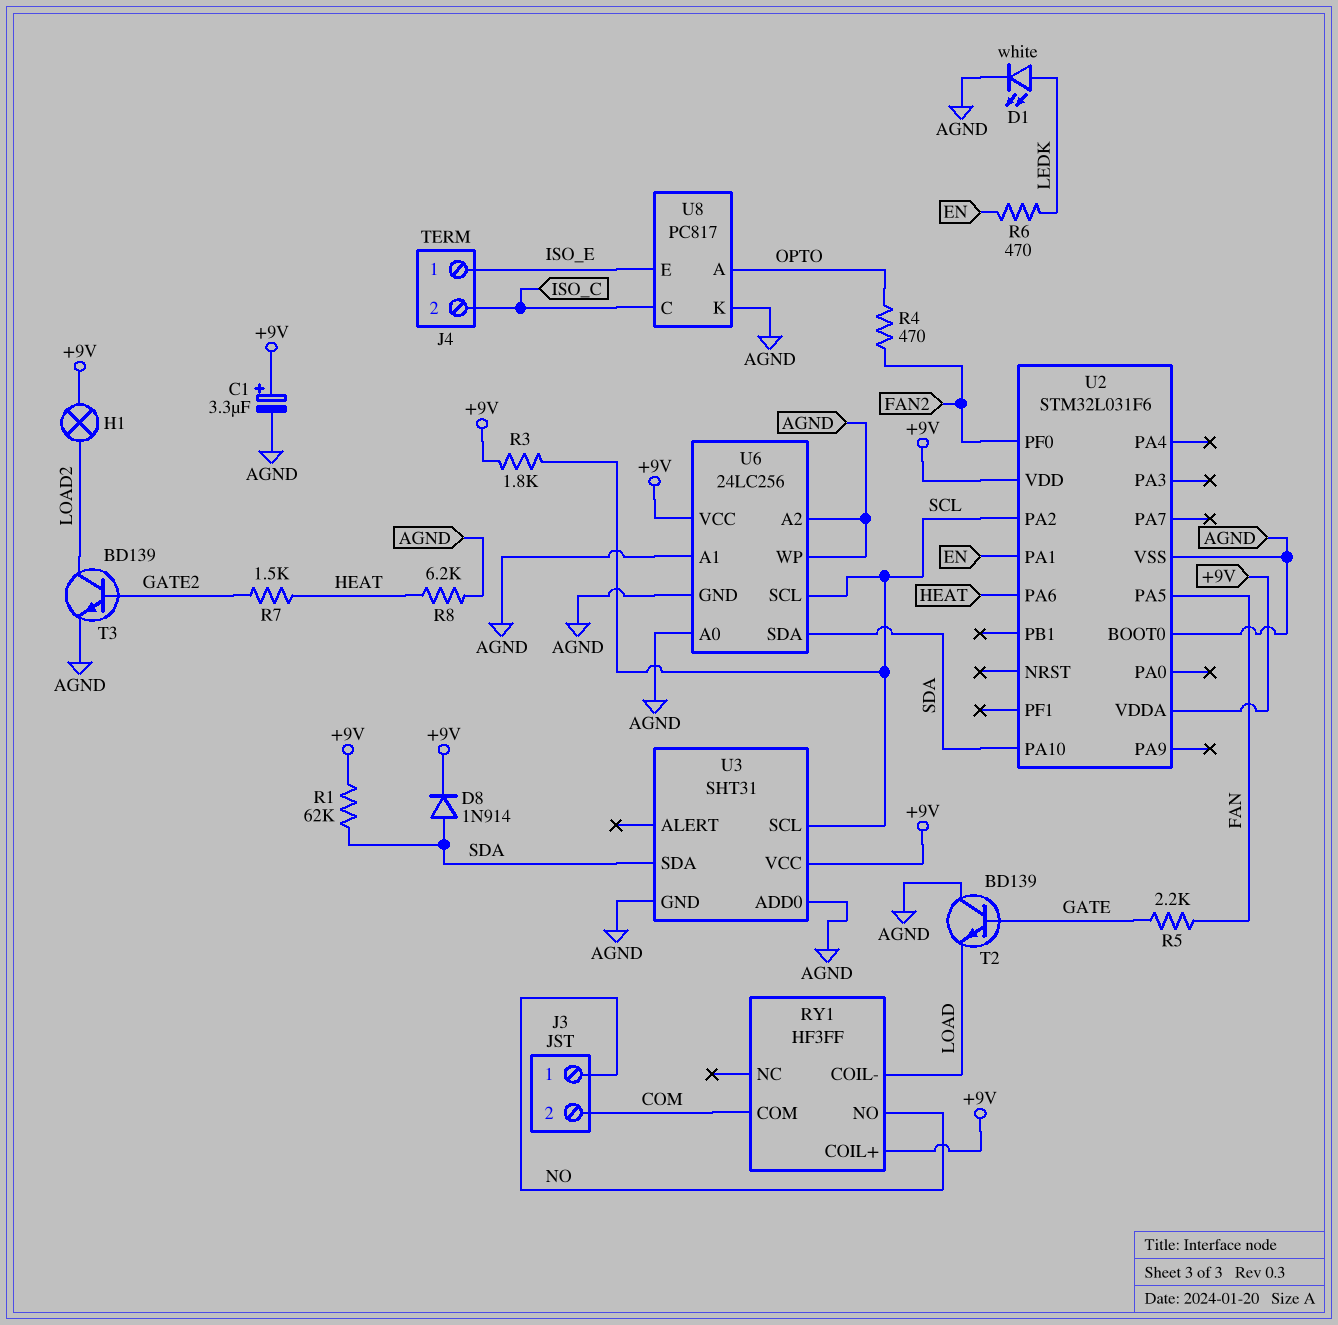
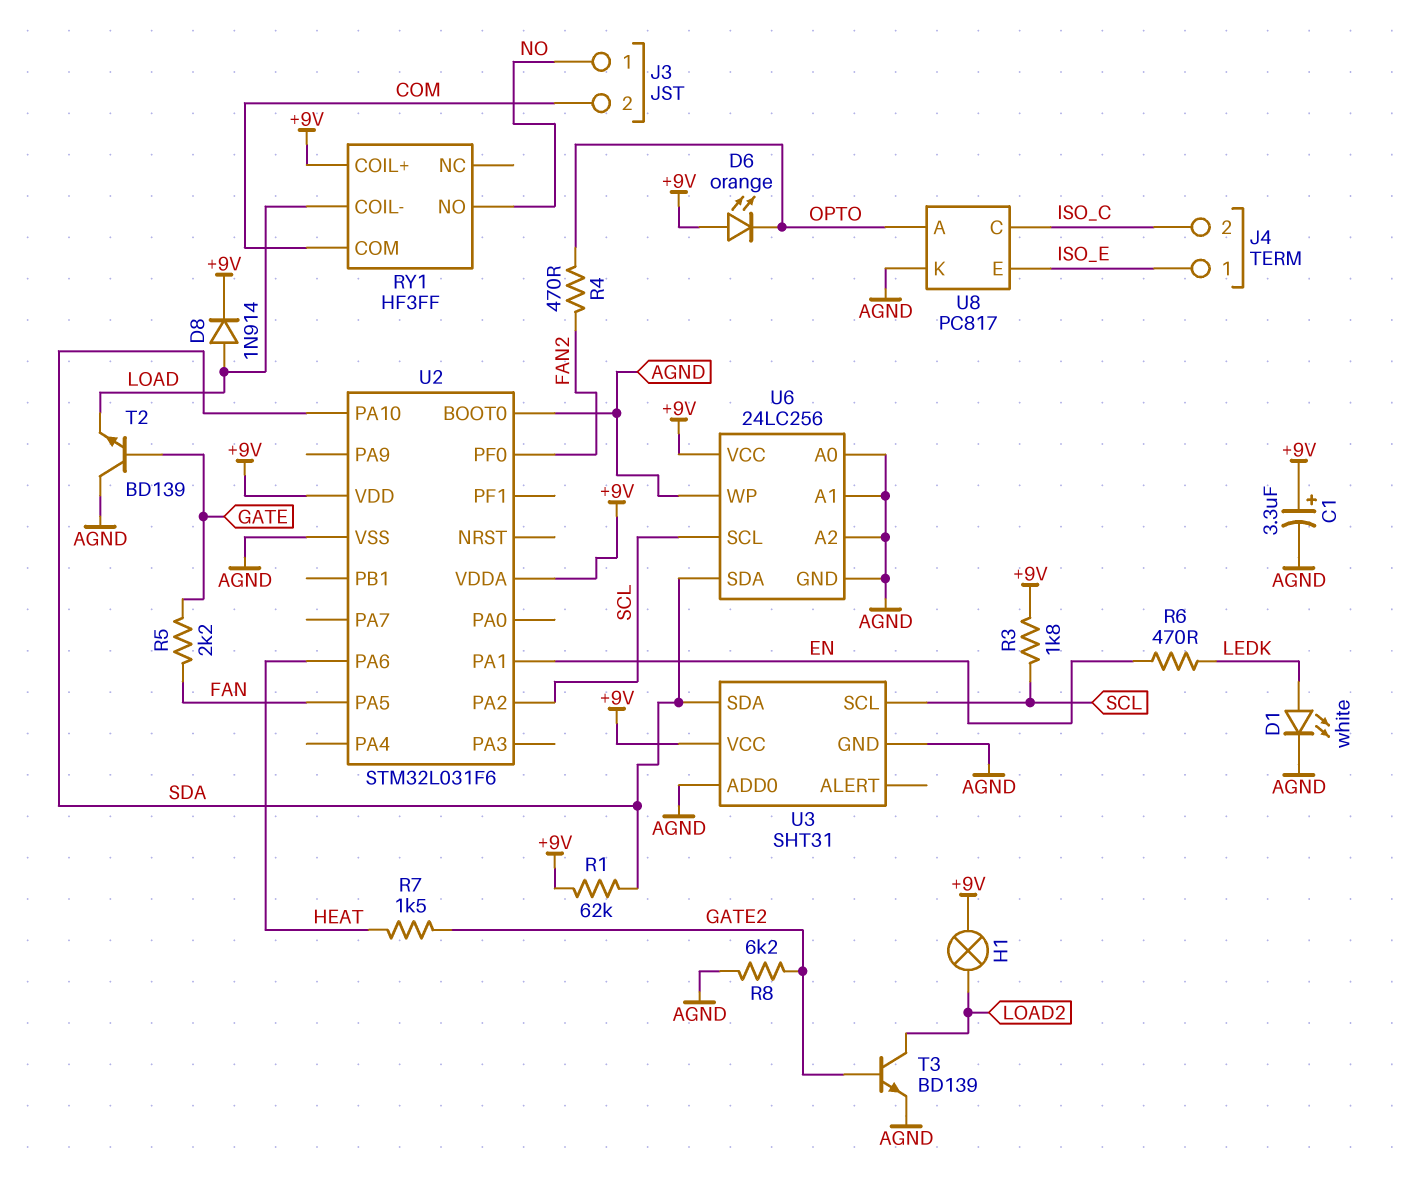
D6: none -> LED orange (A +9V, K OPTO)
D8: diode 1N914 (A SDA, K +9V) -> diode 1N914 (A LOAD, K +9V)
R8: 6.2k (AGND, HEAT) -> 6.2k (AGND, GATE2)

